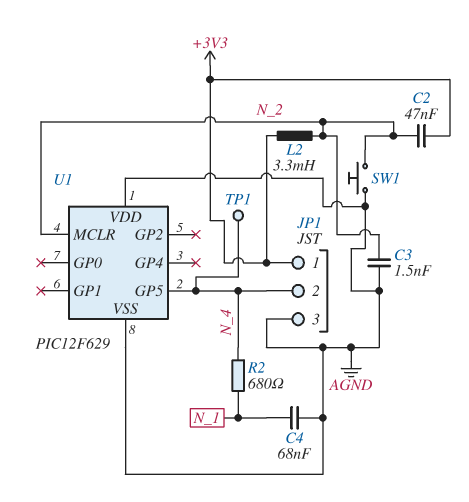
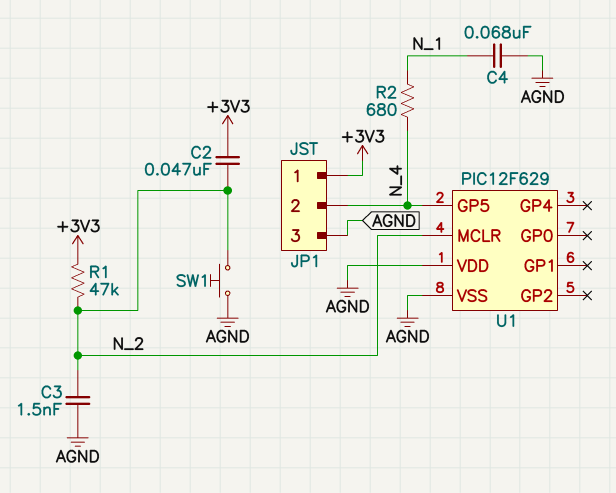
L2: 3.3mH (+3V3, N_2) -> none
R1: none -> 47k (+3V3, N_2)
TP1: test point (N_4) -> none

